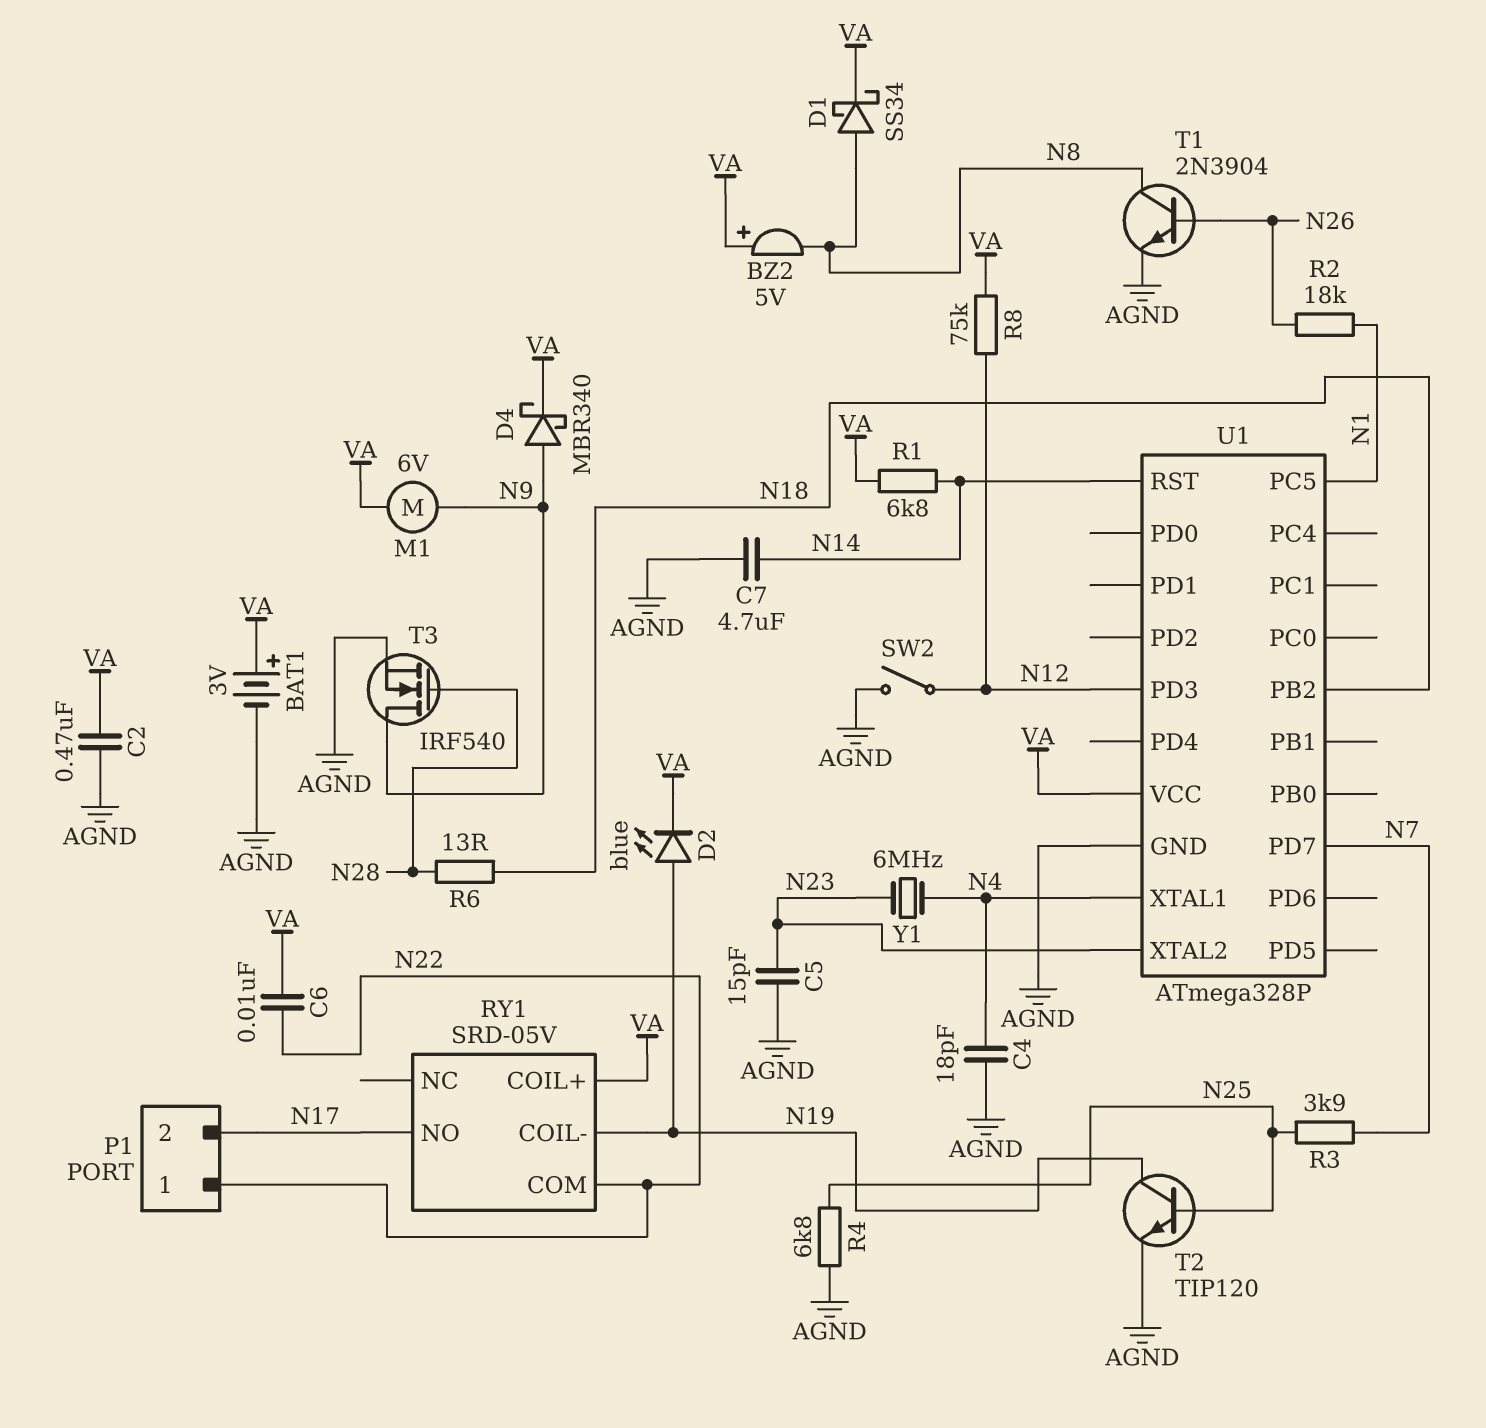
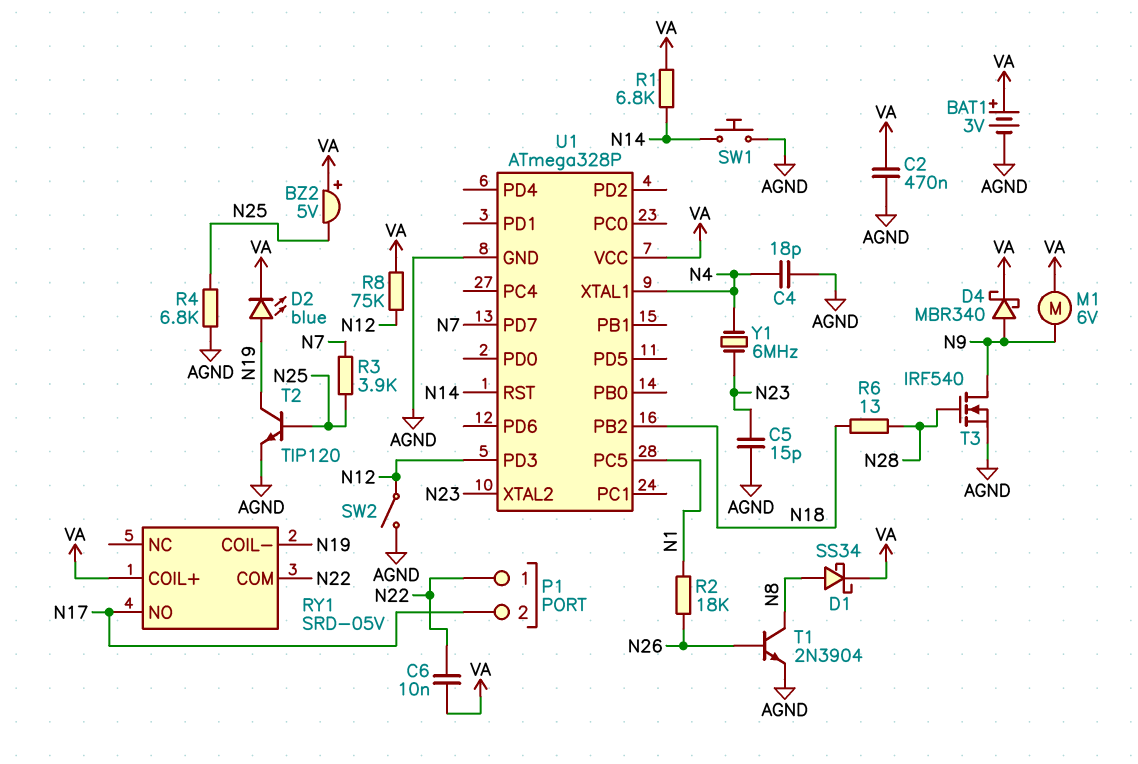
BZ2: buzzer 5V (plus VA, minus N8) -> buzzer 5V (plus VA, minus N25)
C7: 4.7uF (AGND, N14) -> none
SW1: none -> button (AGND, N14)

